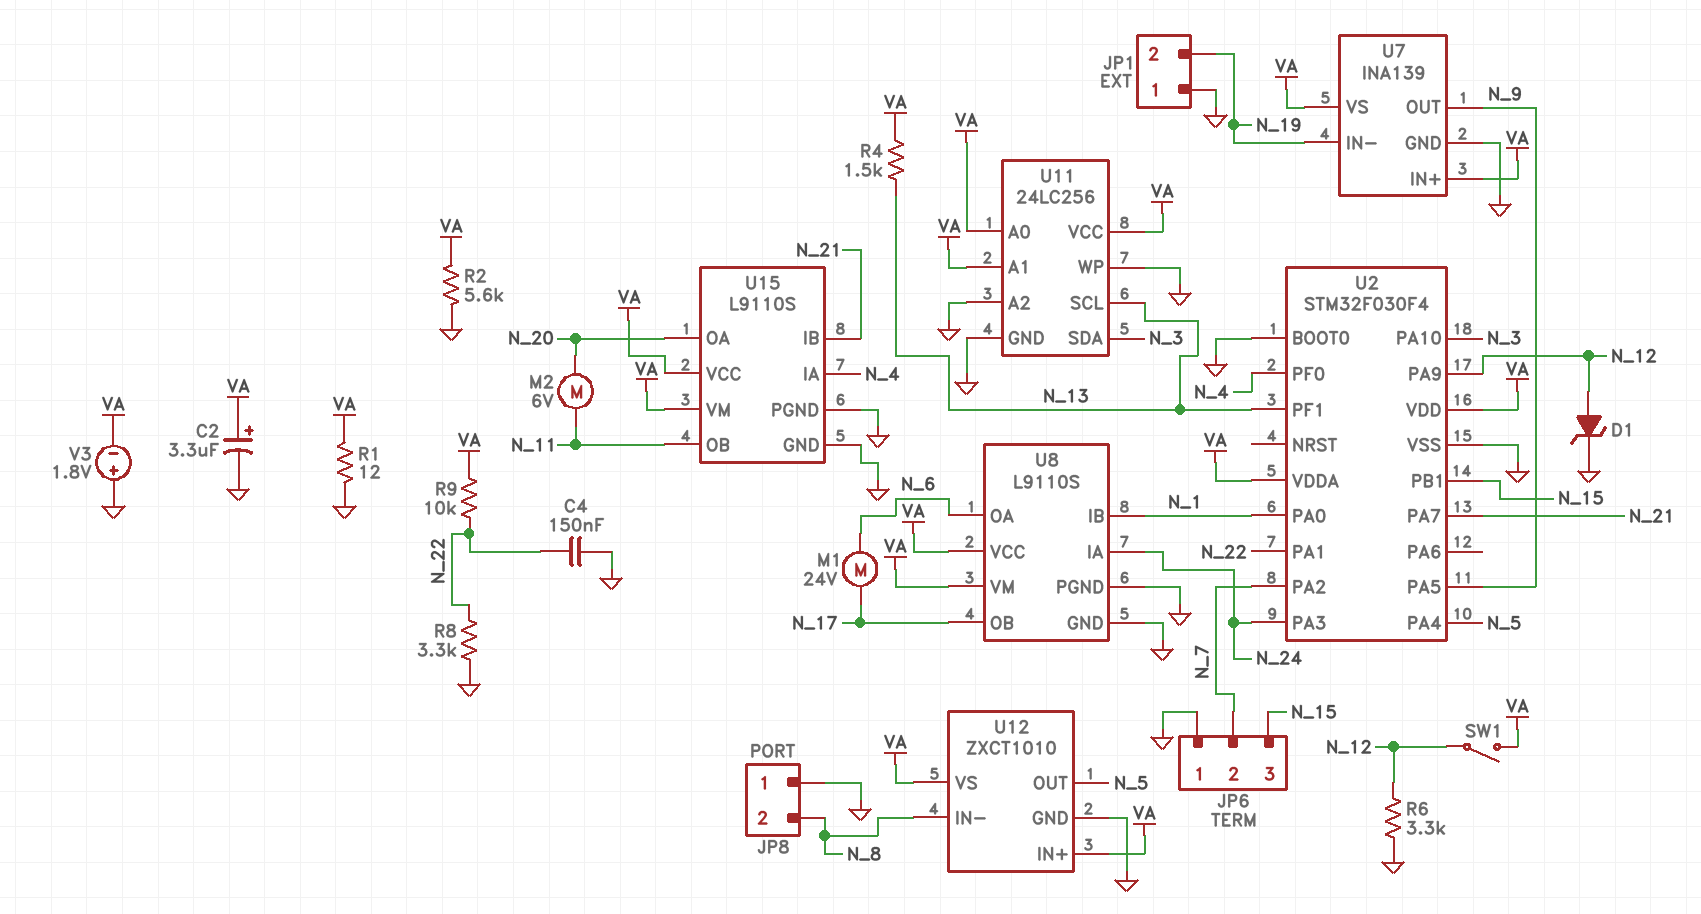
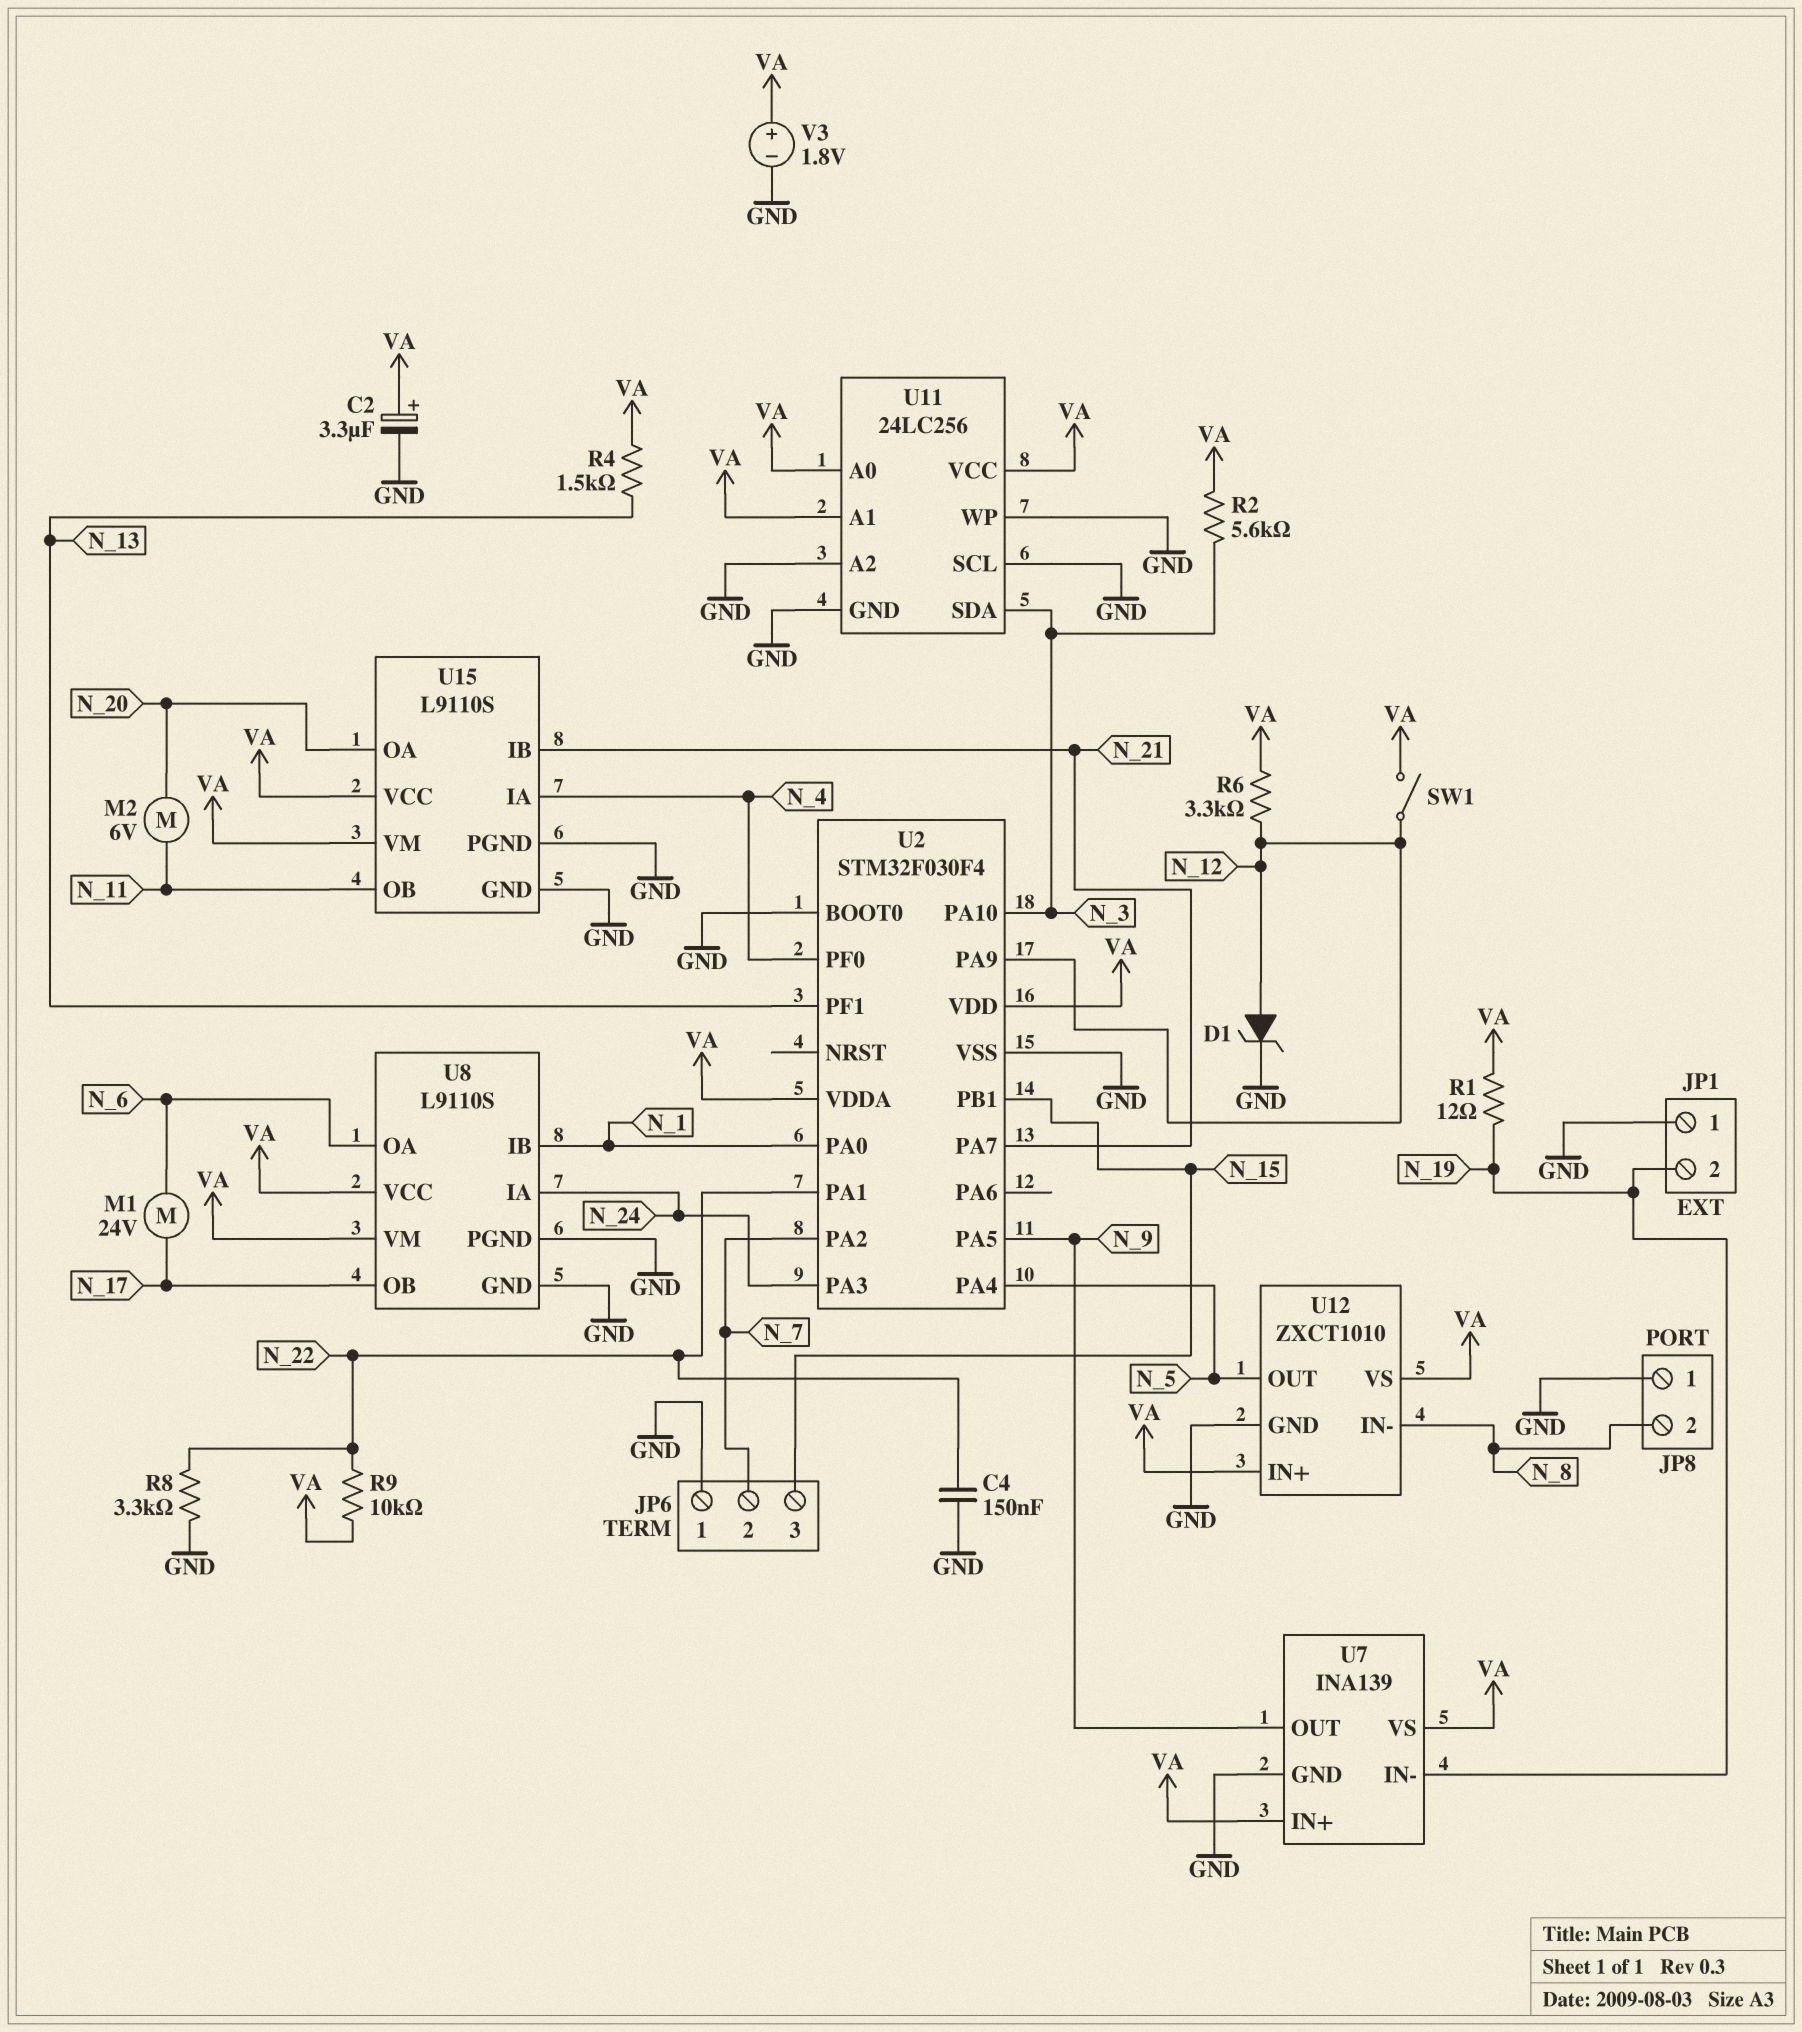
R1: 12 (GND, VA) -> 12 (N_19, VA)
R2: 5.6k (GND, VA) -> 5.6k (N_3, VA)
R6: 3.3k (GND, N_12) -> 3.3k (N_12, VA)
U11 pin SCL: N_13 -> GND
V3: 1.8V (plus GND, minus VA) -> 1.8V (plus VA, minus GND)

